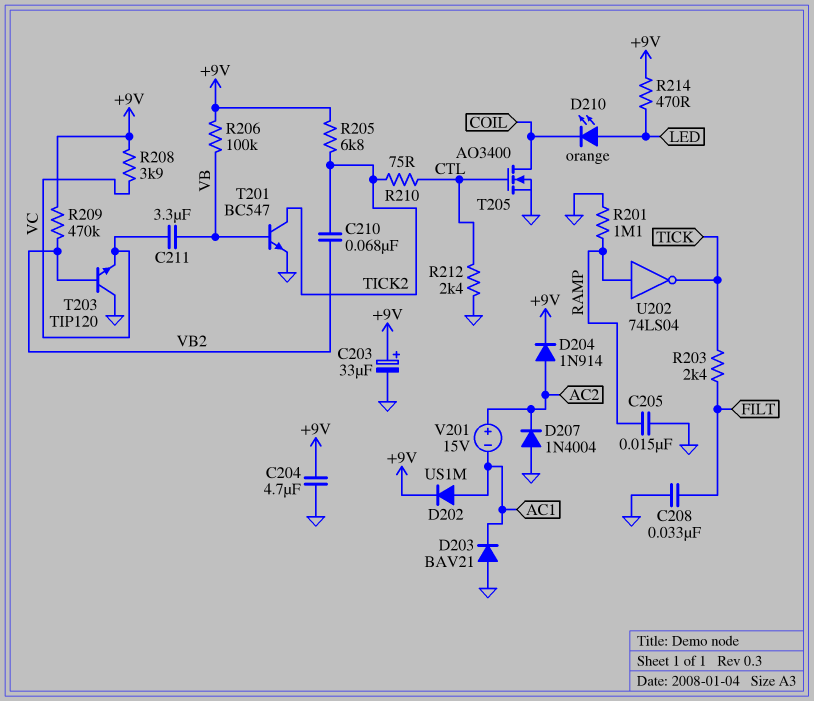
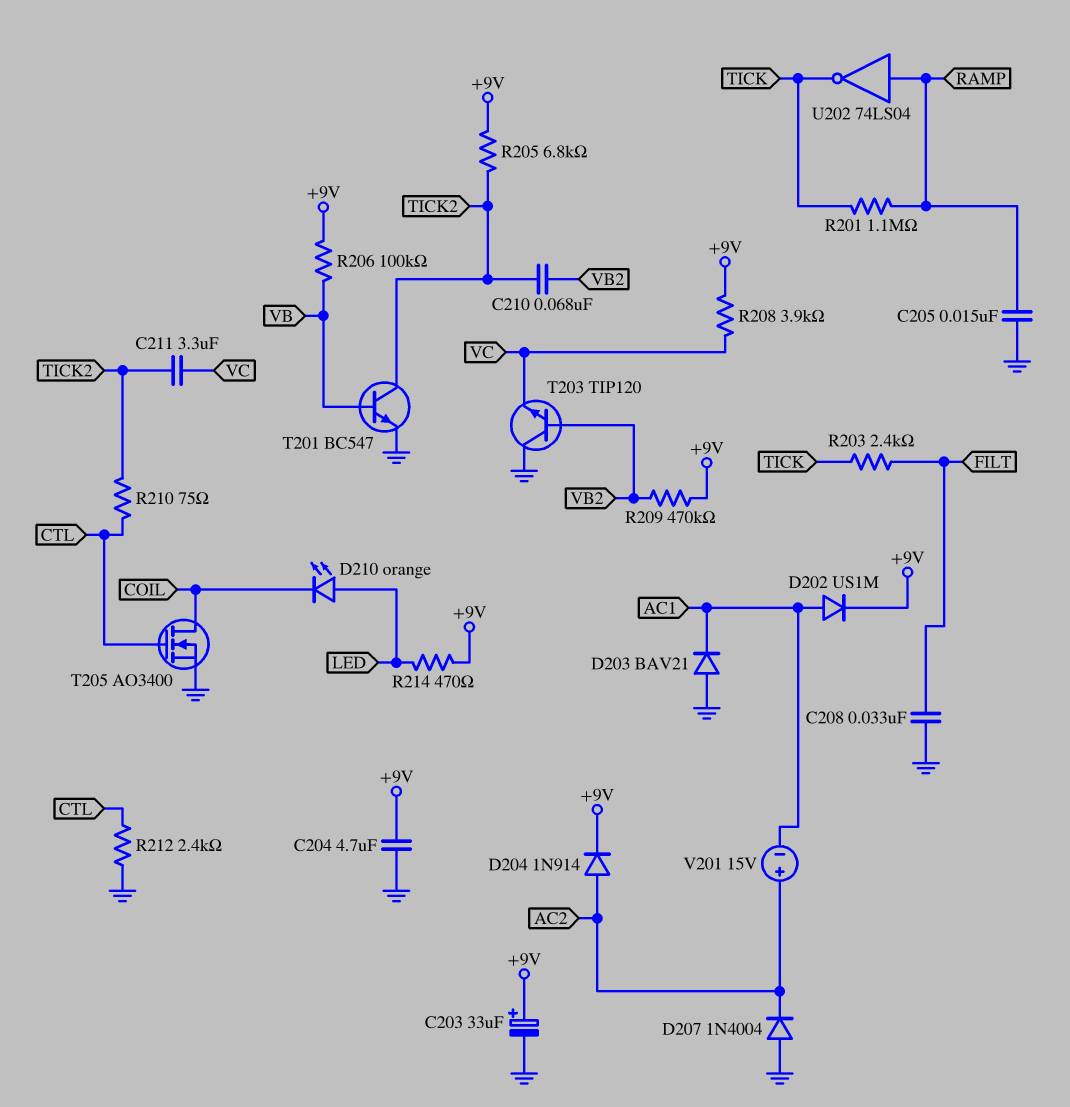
C211: 3.3uF (VB, VC) -> 3.3uF (TICK2, VC)
R201: 1.1M (GND, RAMP) -> 1.1M (RAMP, TICK)

